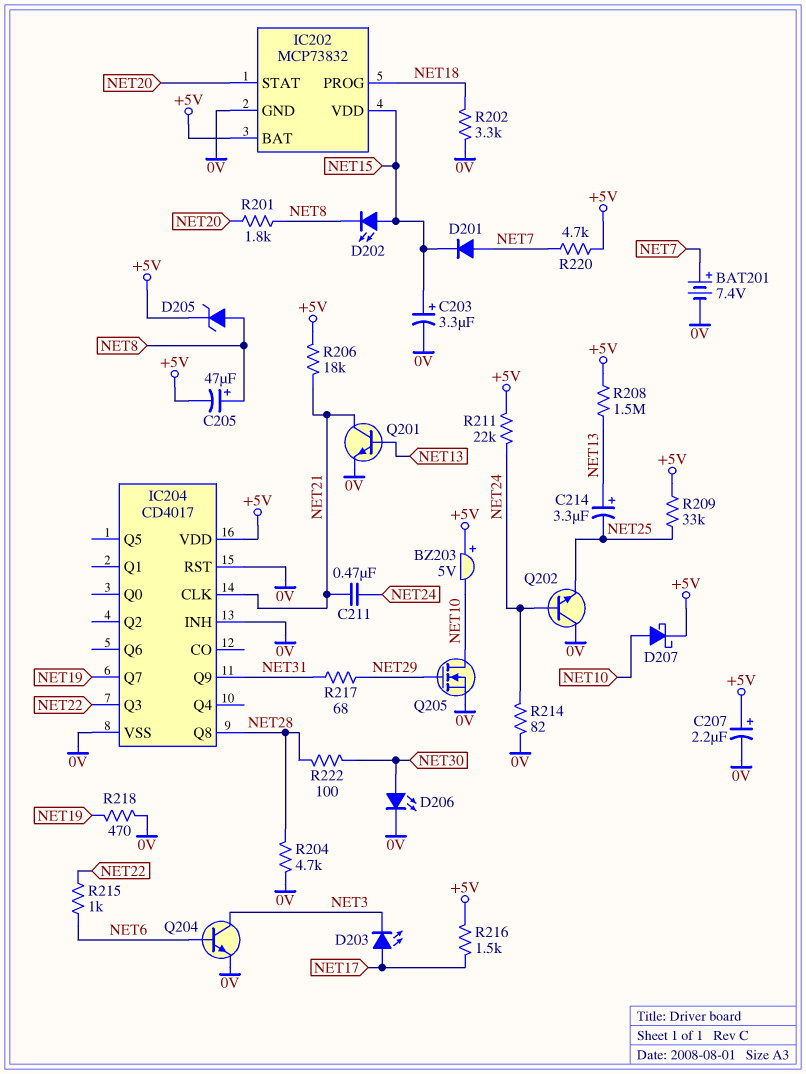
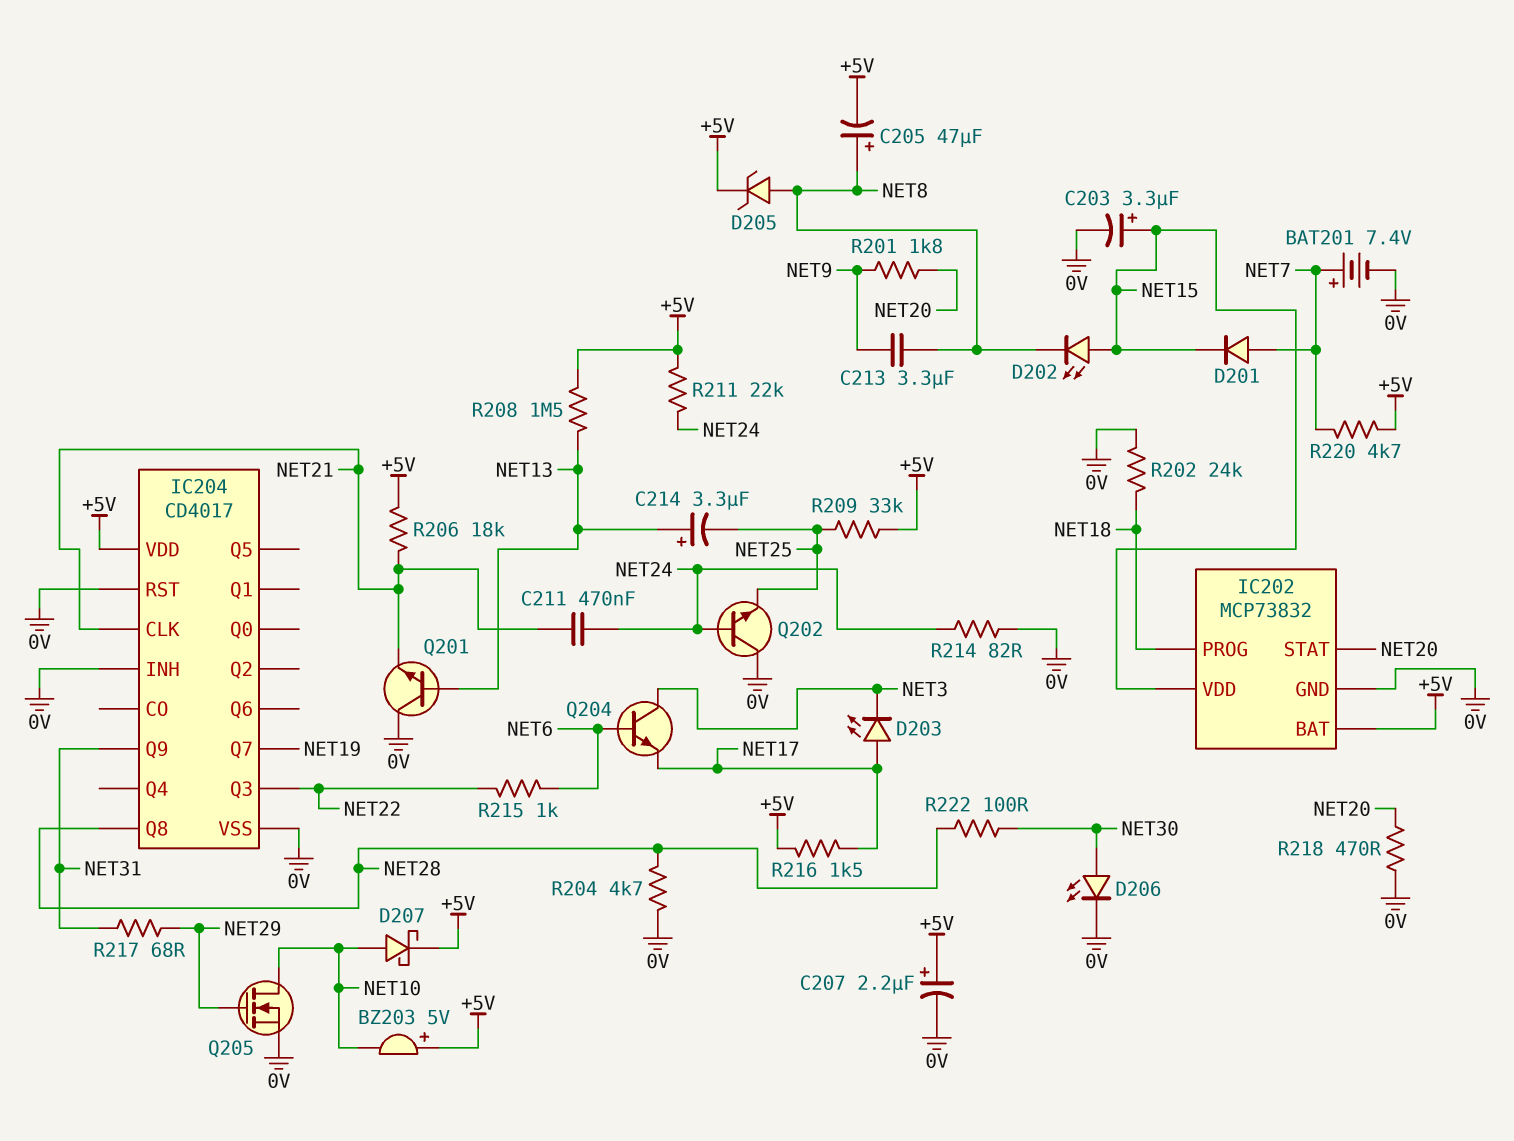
C213: none -> 3.3uF (NET8, NET9)
Q201: NPN (B NET13, C NET21, E 0V) -> NPN (B NET13, C 0V, E NET21)
Q204: NPN (B NET6, C NET3, E 0V) -> NPN (B NET6, C NET3, E NET17)
R201: 1.8k (NET8, NET20) -> 1.8k (NET9, NET20)
R202: 3.3k (0V, NET18) -> 24k (0V, NET18)
R218: 470 (0V, NET19) -> 470 (0V, NET20)

